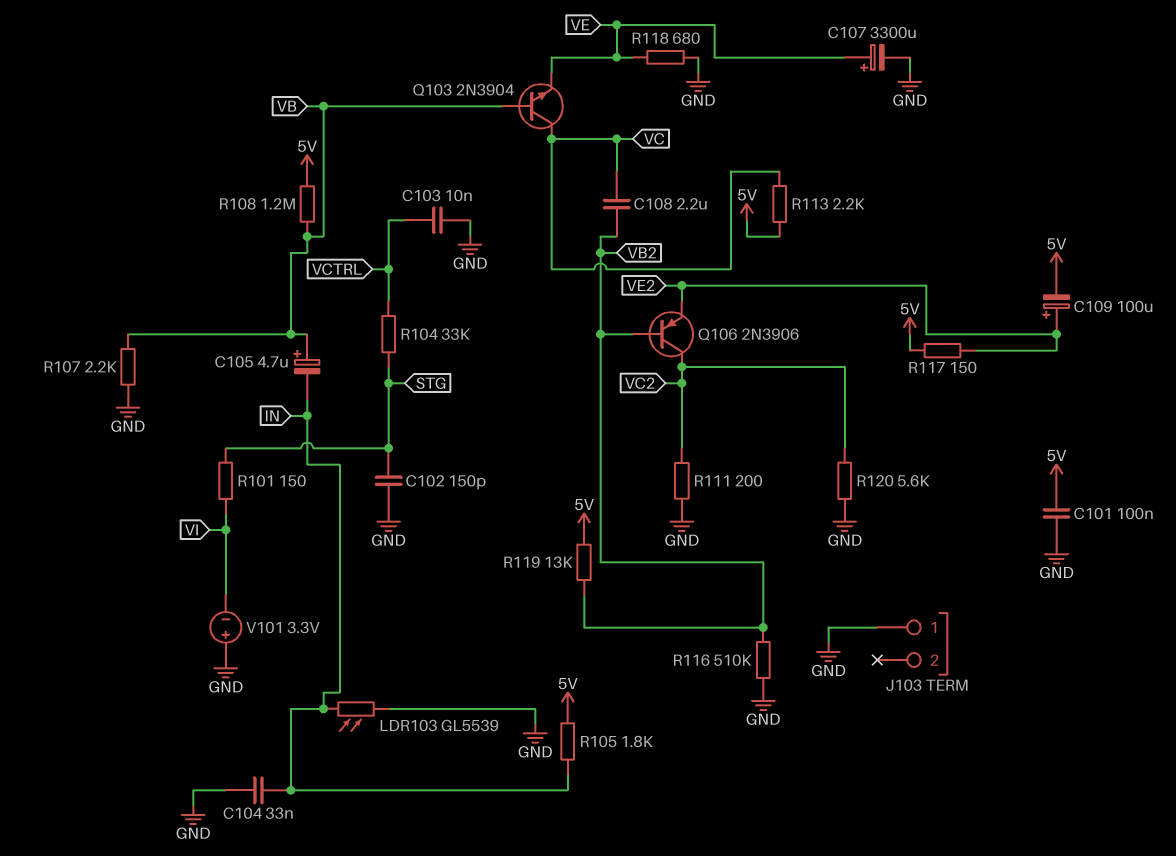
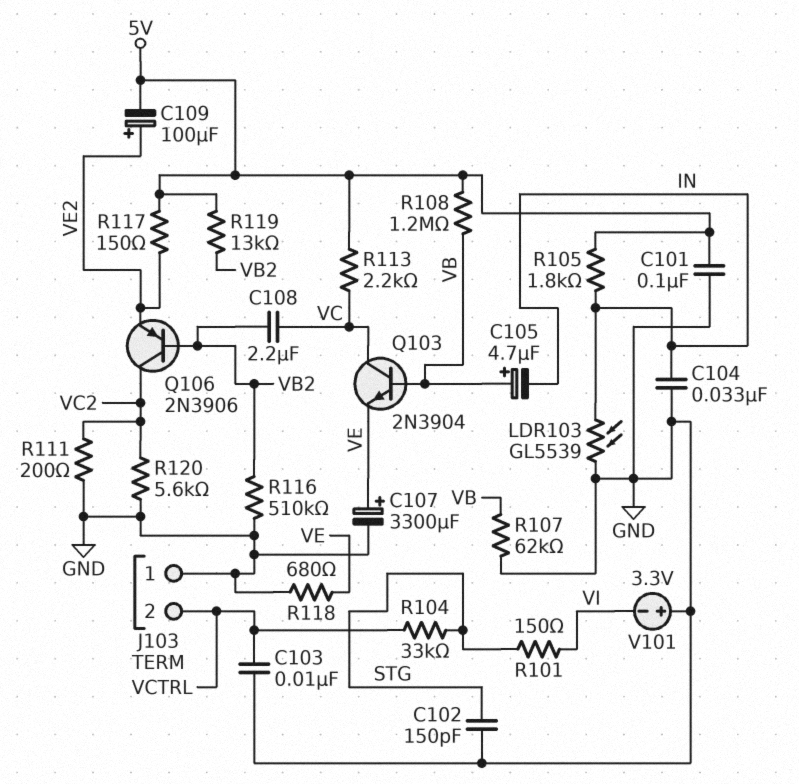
J103 pin 2: none -> VCTRL
R107: 2.2k (GND, VB) -> 62k (GND, VB)

